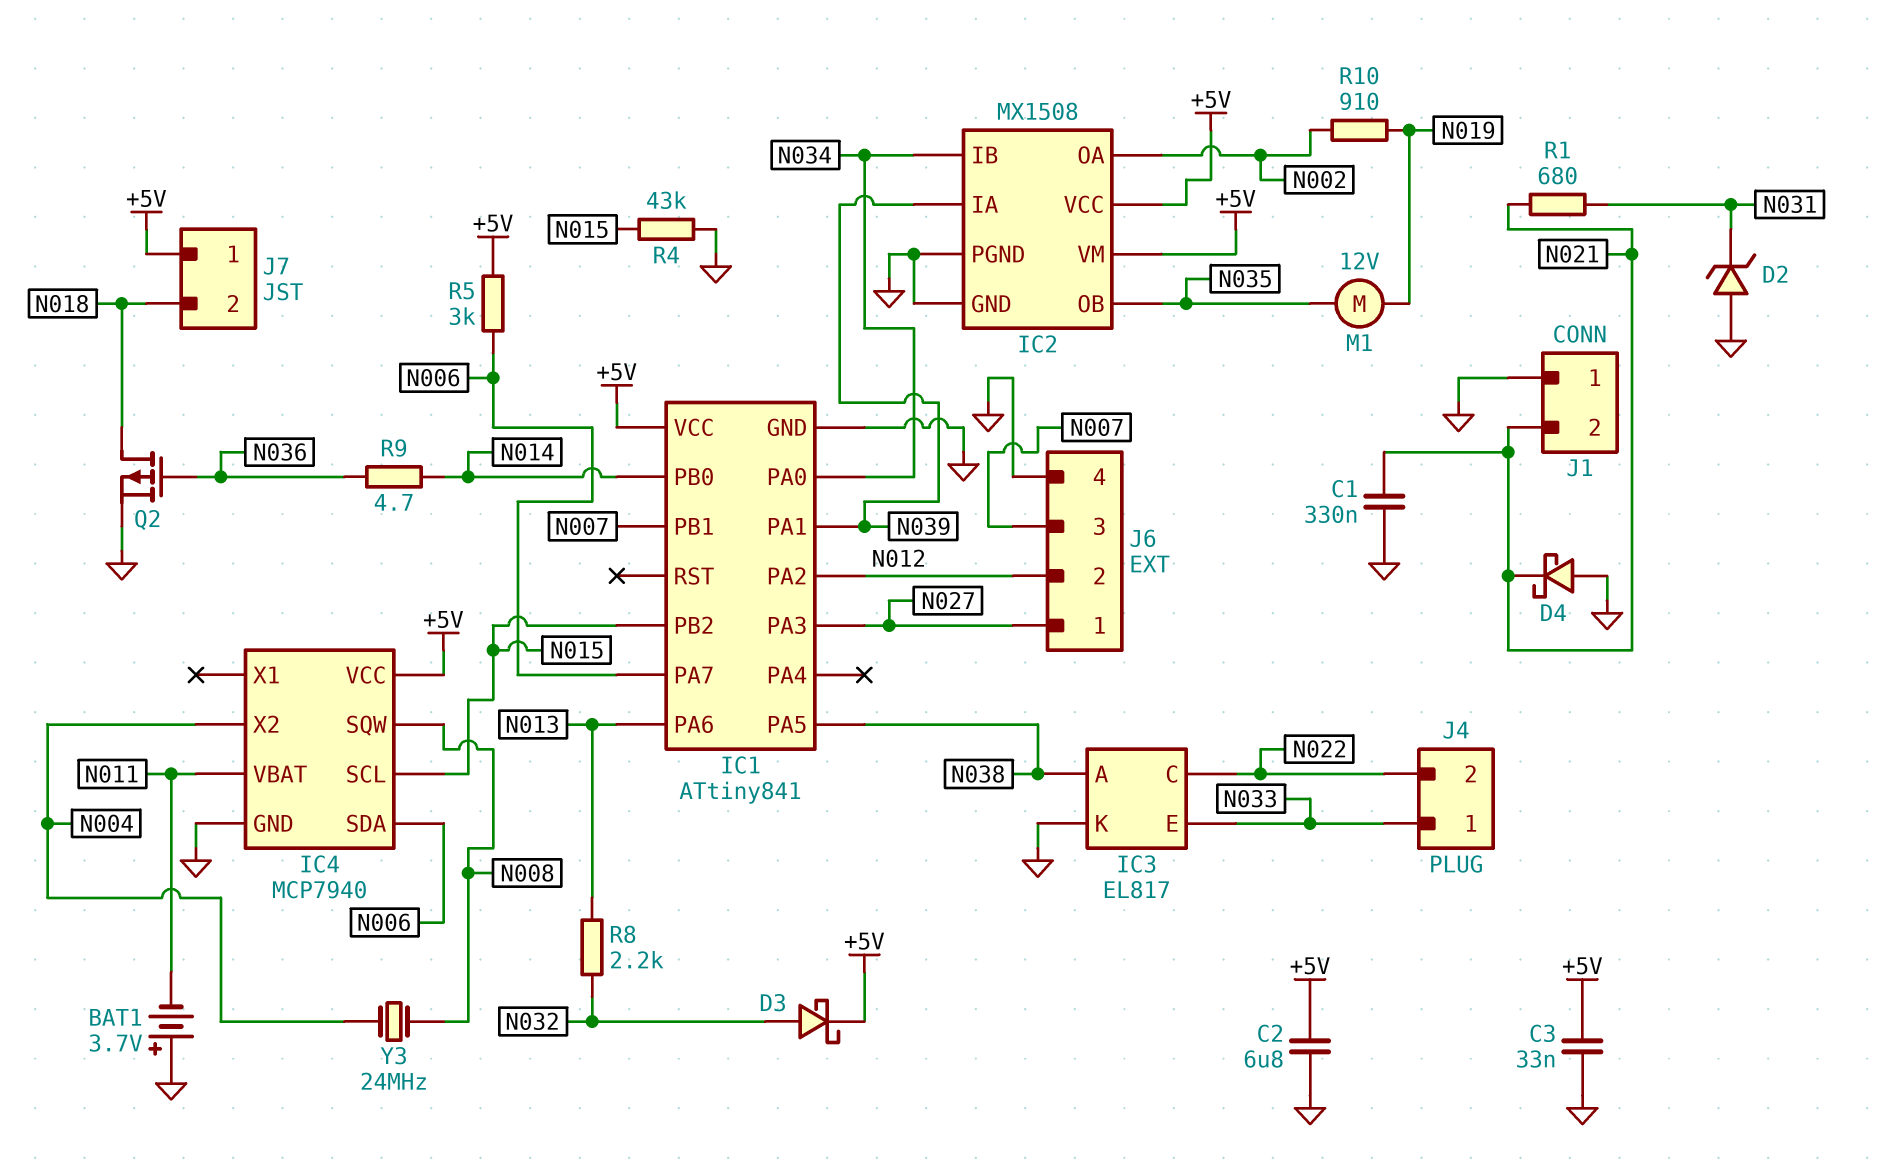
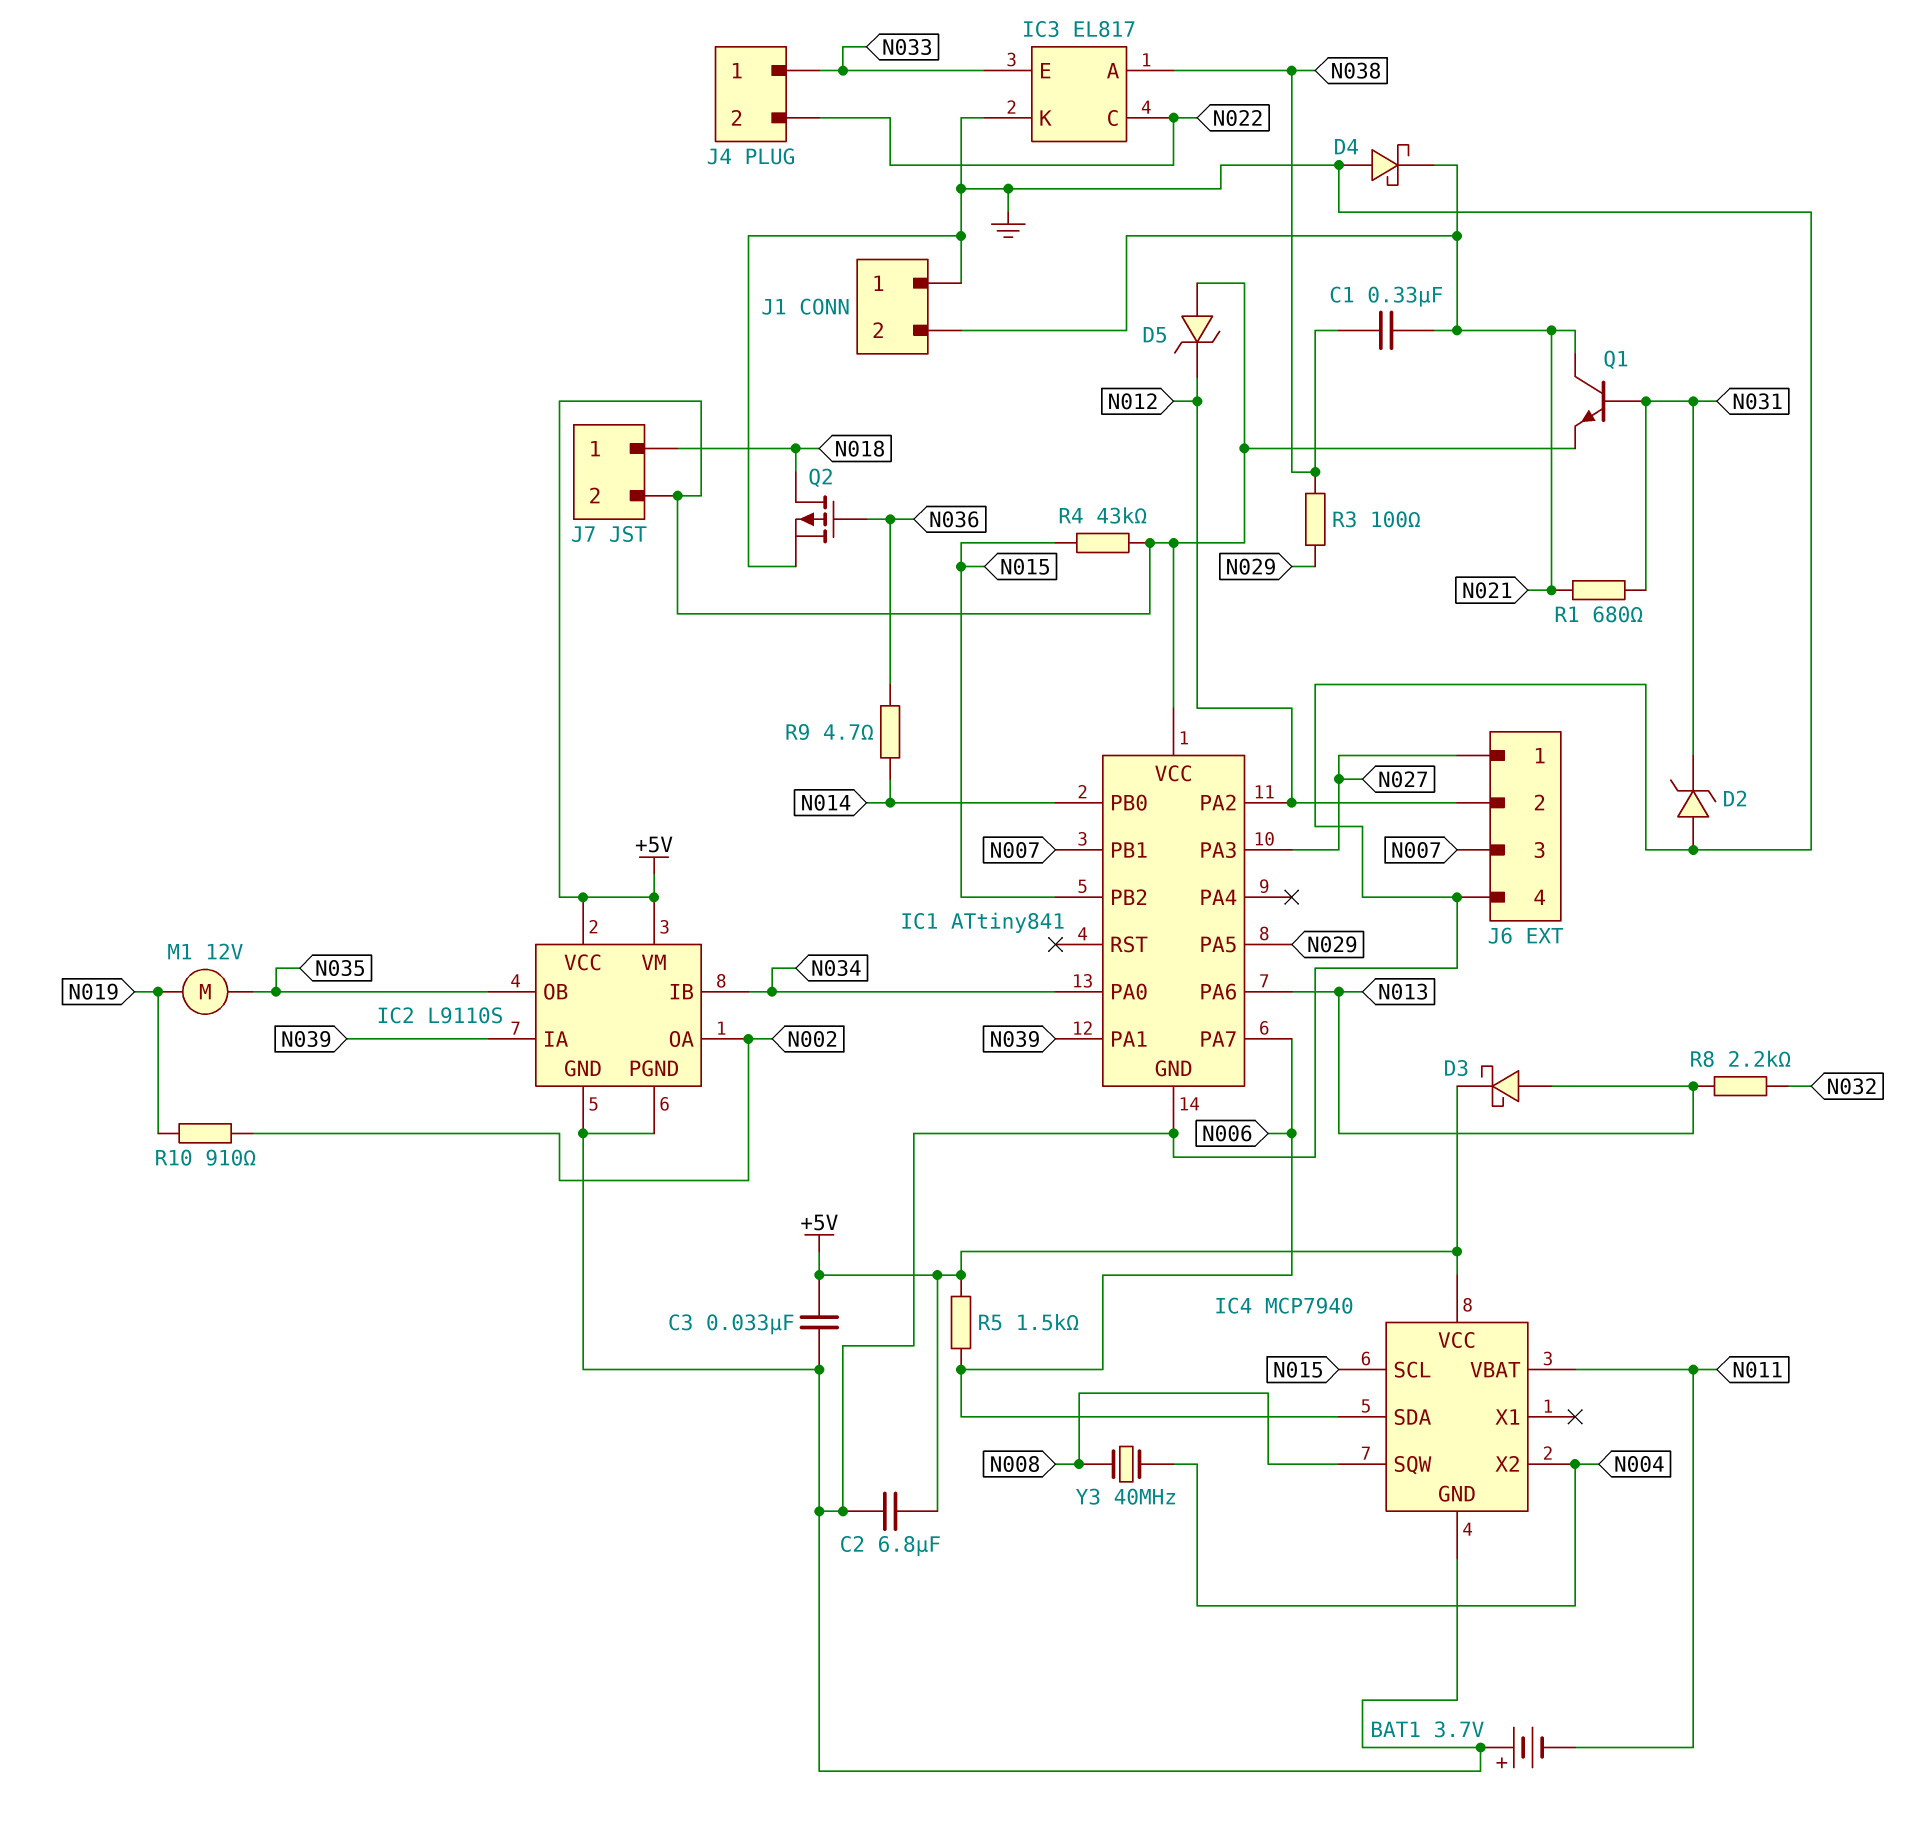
C1: 330nF (GND, N021) -> 330nF (N021, N038)
D3: schottky (A N032, K +5V) -> schottky (A N013, K +5V)
D5: none -> zener (A +5V, K N012)
IC1 pin PA5: N038 -> N029
IC2: MX1508 -> L9110S
J7 pin 1: +5V -> N018
J7 pin 2: N018 -> +5V
Q1: none -> NPN (B N031, C N021, E +5V)
R3: none -> 100 (N029, N038)
R4: 43k (GND, N015) -> 43k (+5V, N015)
R5: 3k (+5V, N006) -> 1.5k (+5V, N006)
Y3: 24MHz (N004, N008) -> 40MHz (N004, N008)

